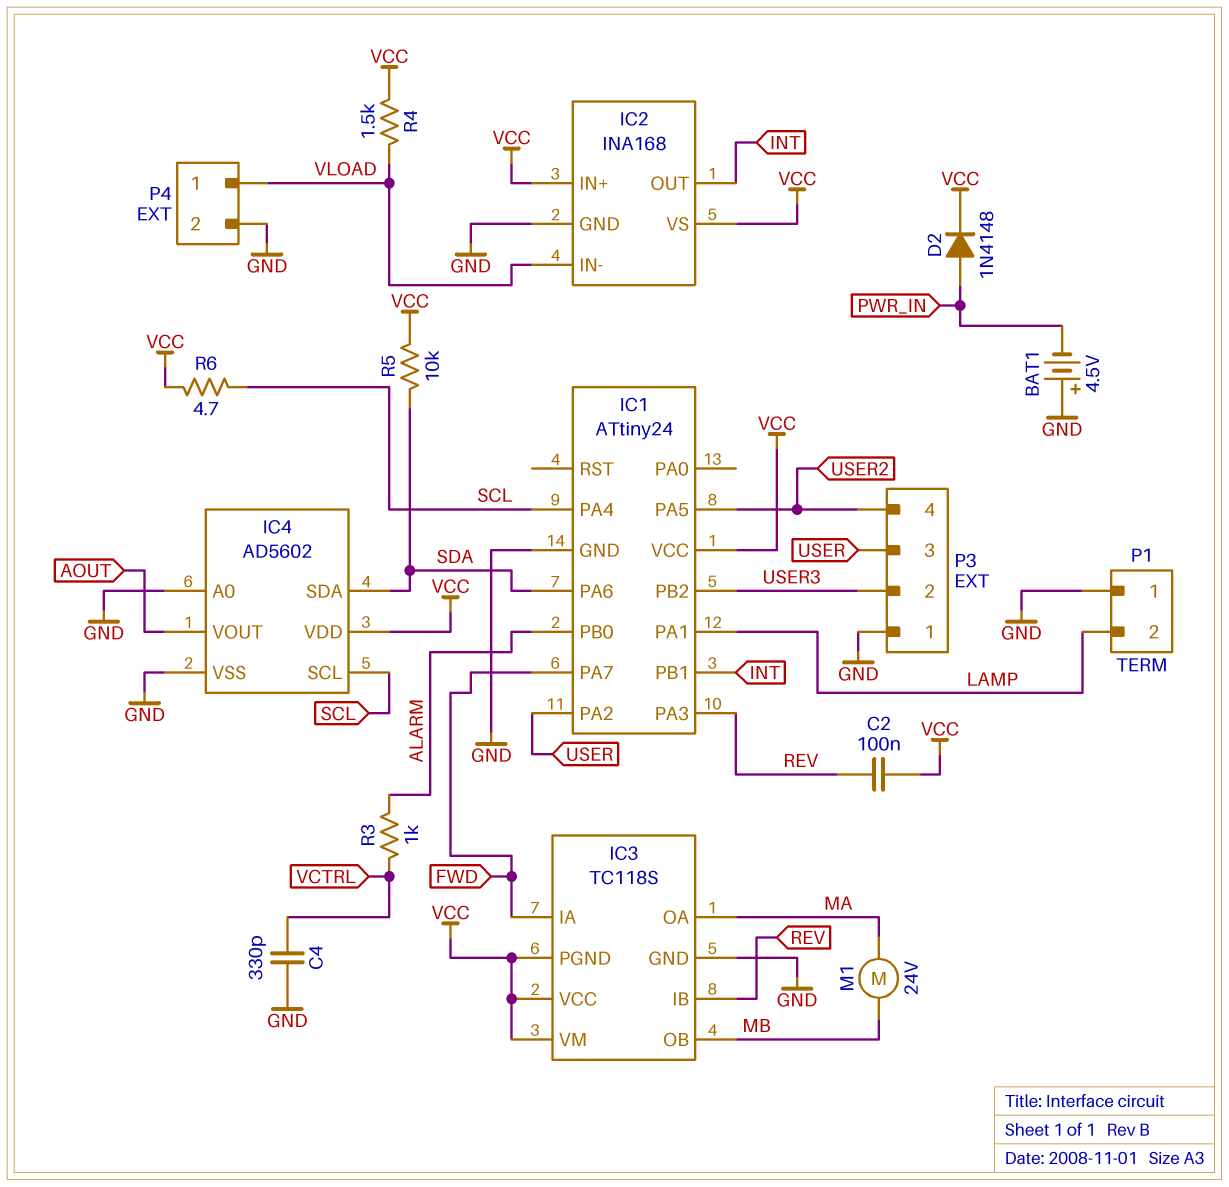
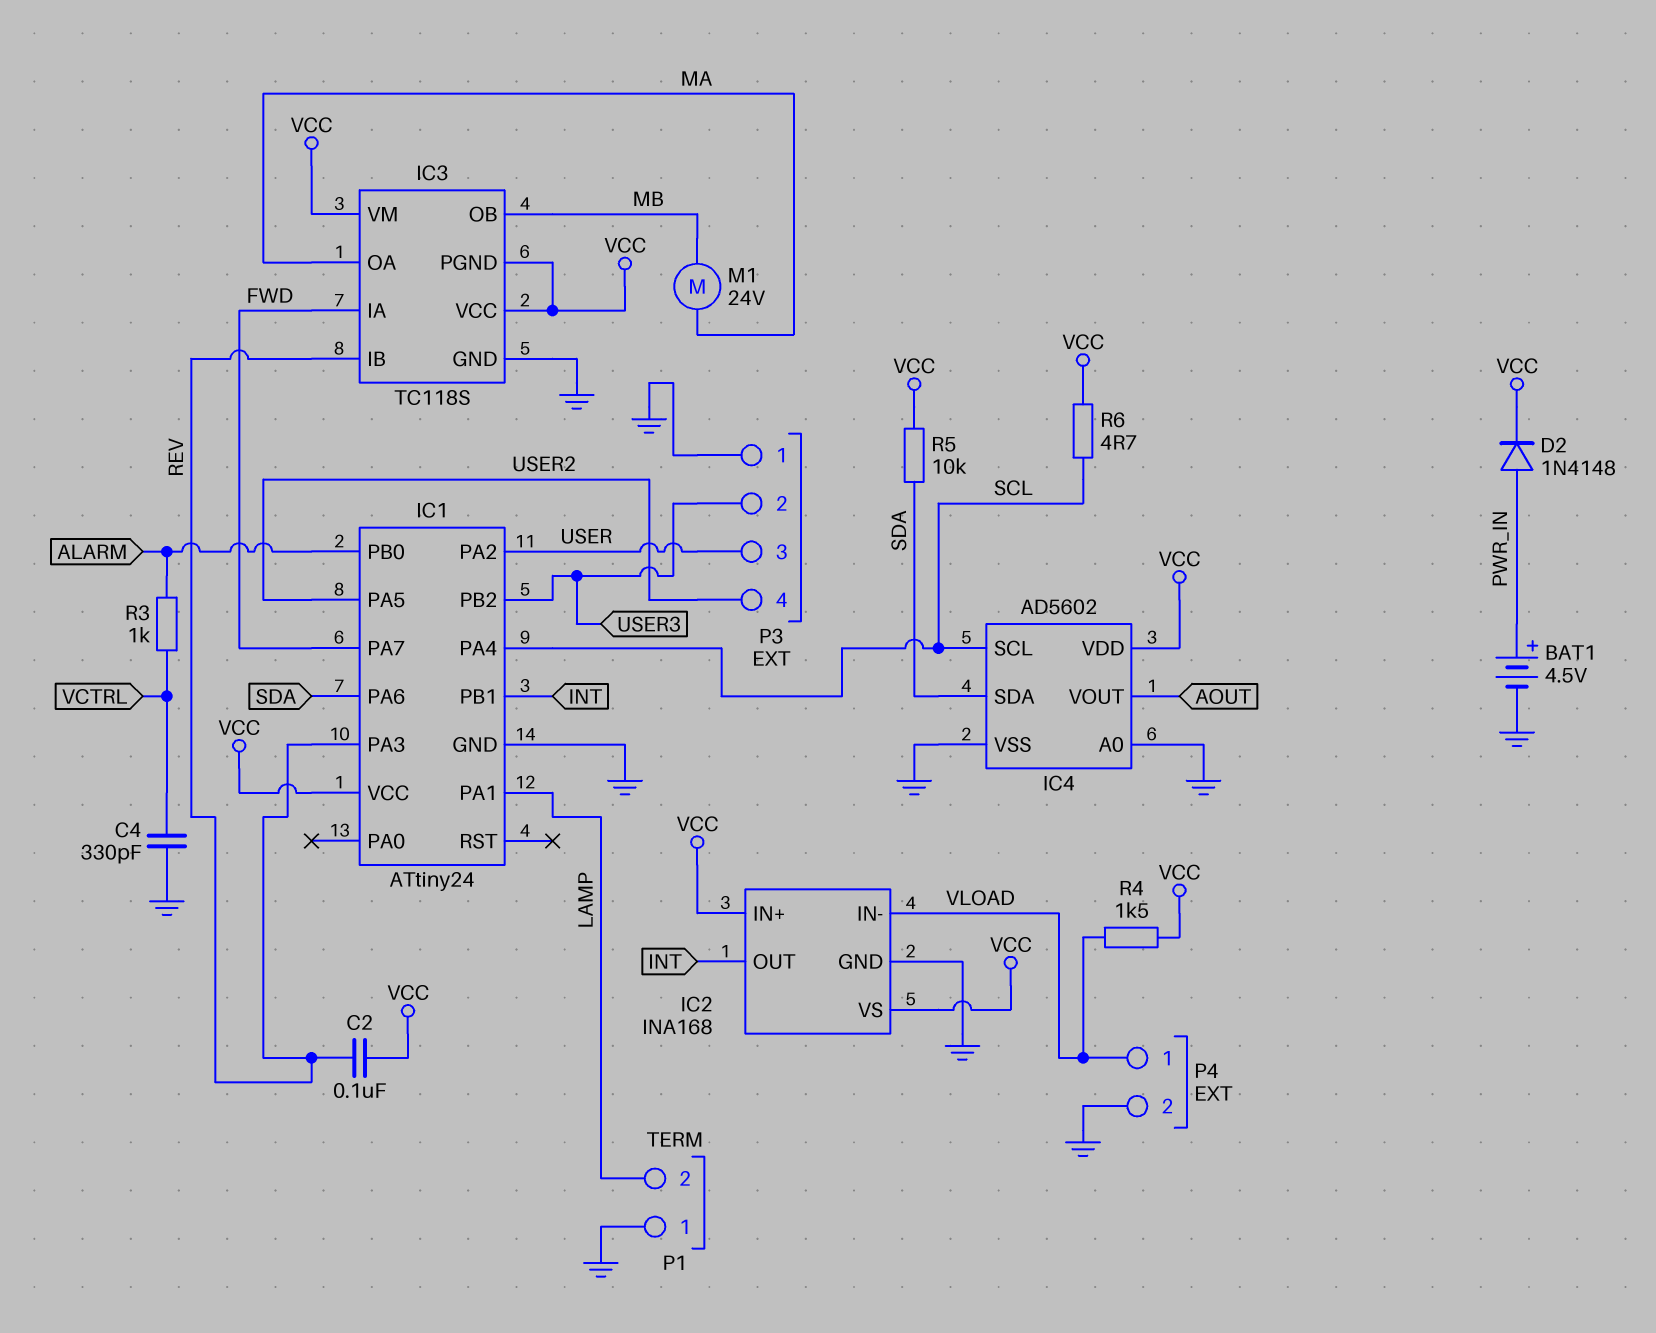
BAT1: 4.5V (plus GND, minus PWR_IN) -> 4.5V (plus PWR_IN, minus GND)

